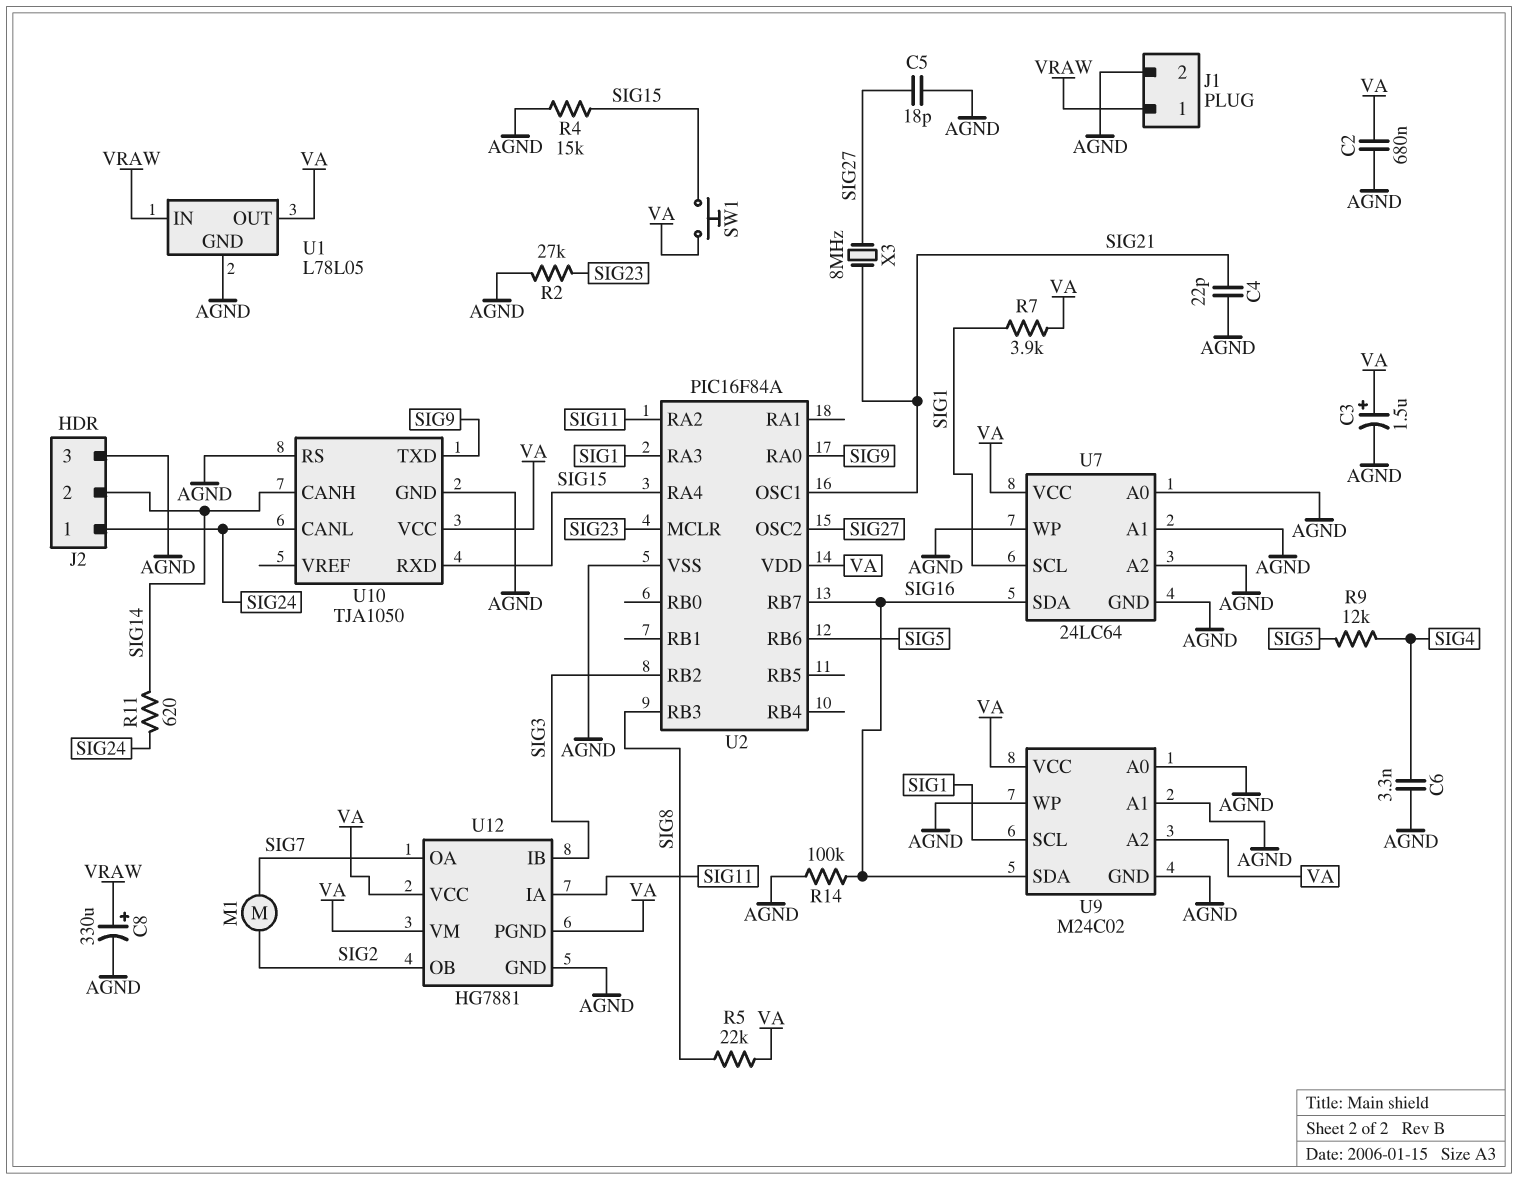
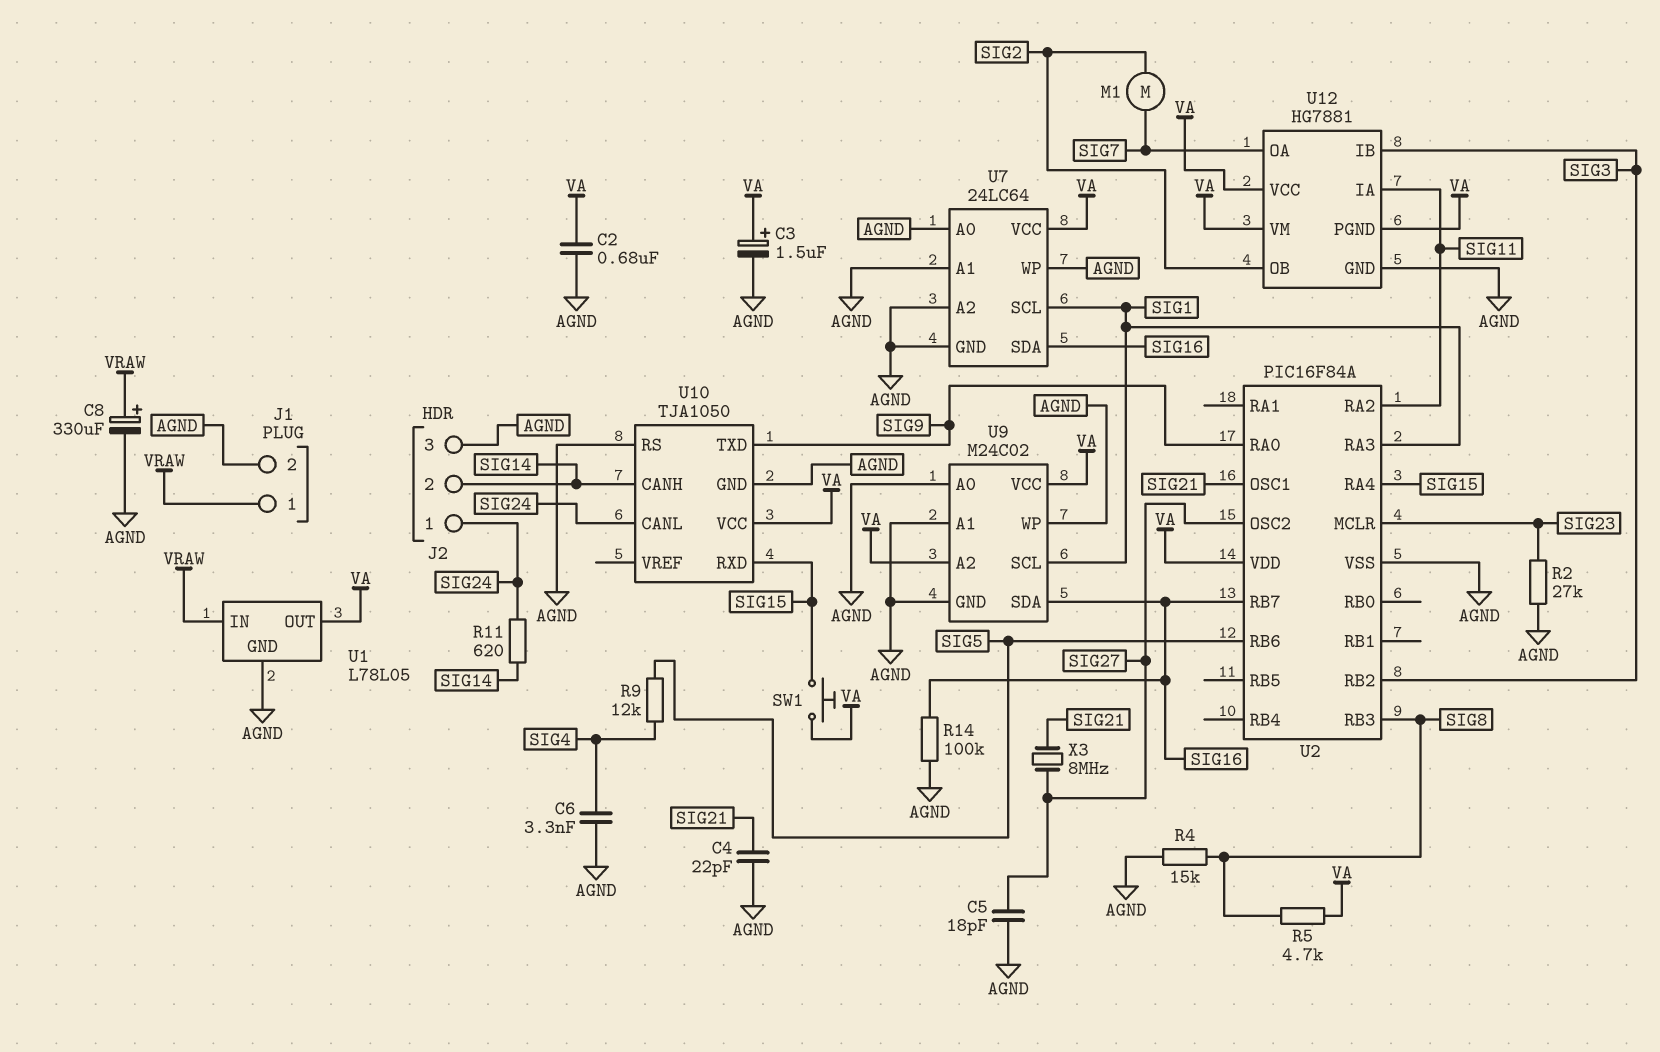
R4: 15k (AGND, SIG15) -> 15k (AGND, SIG8)
R5: 22k (SIG8, VA) -> 4.7k (SIG8, VA)
R7: 3.9k (SIG1, VA) -> none

